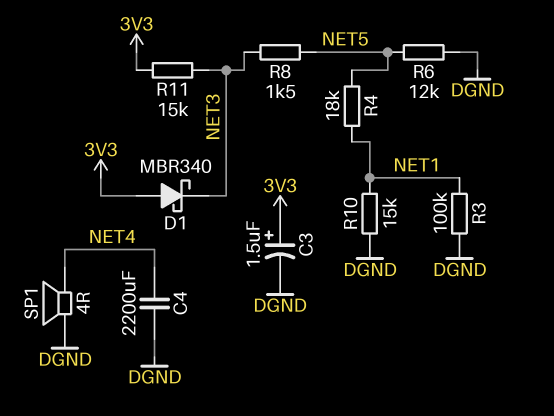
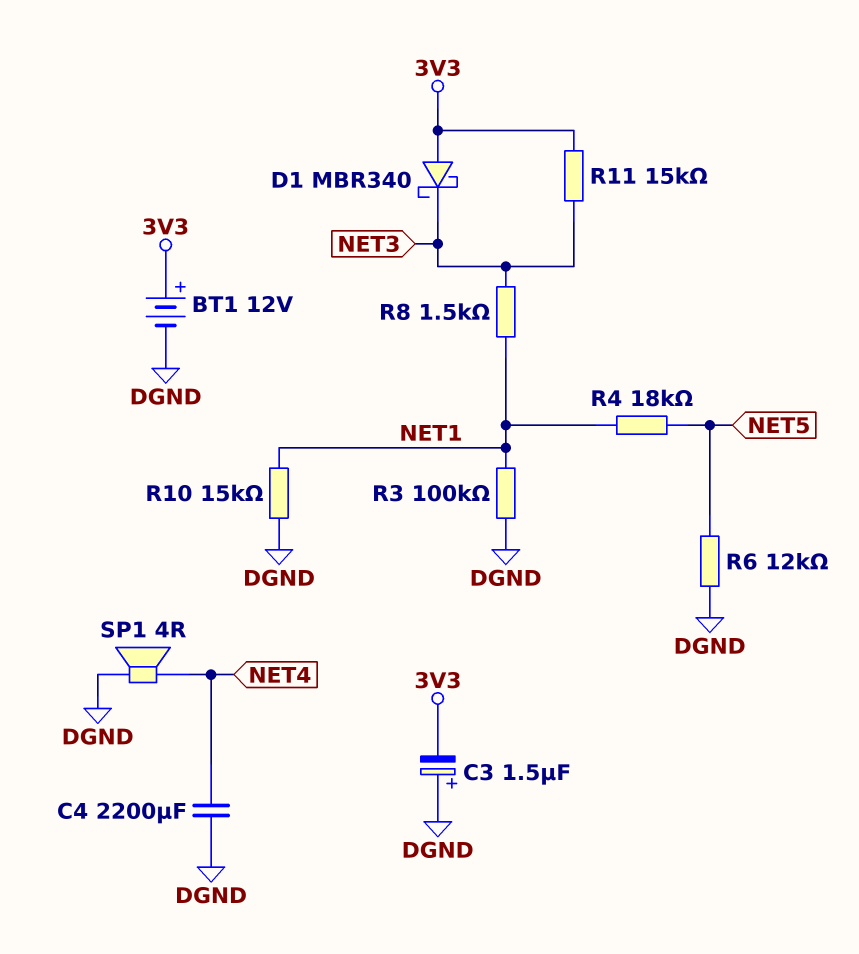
BT1: none -> 12V (plus 3V3, minus DGND)
C3: 1.5uF (plus 3V3, minus DGND) -> 1.5uF (plus DGND, minus 3V3)
R8: 1.5k (NET3, NET5) -> 1.5k (NET1, NET3)

